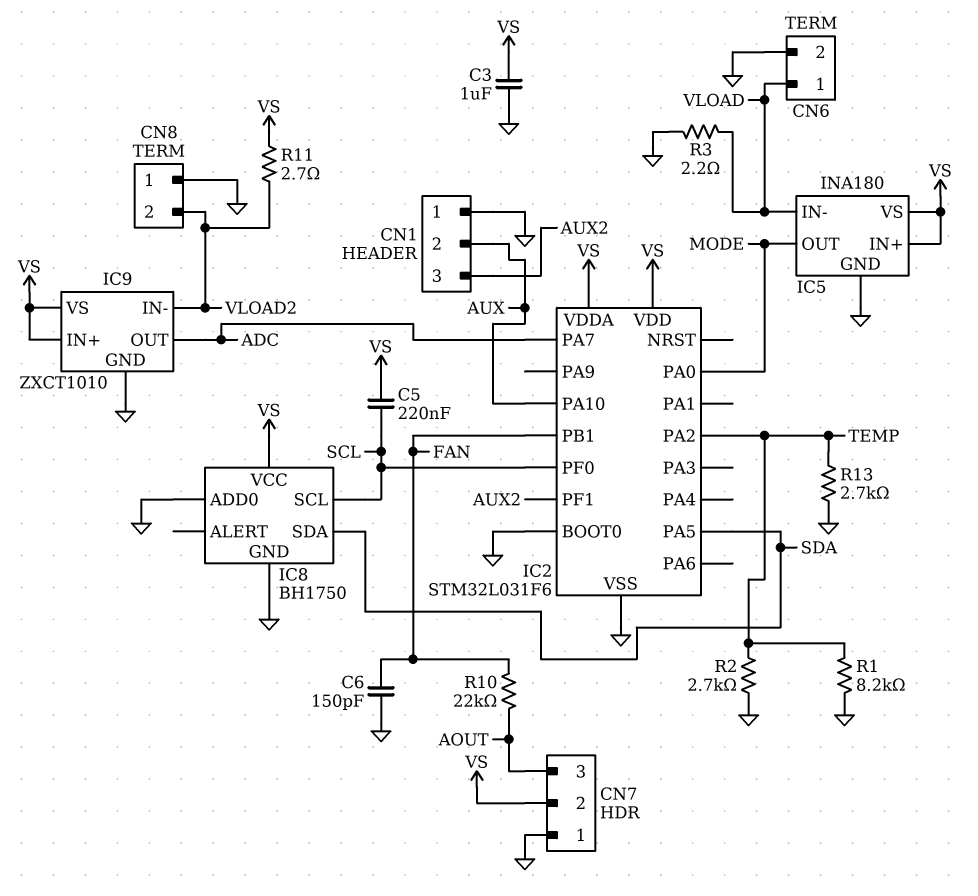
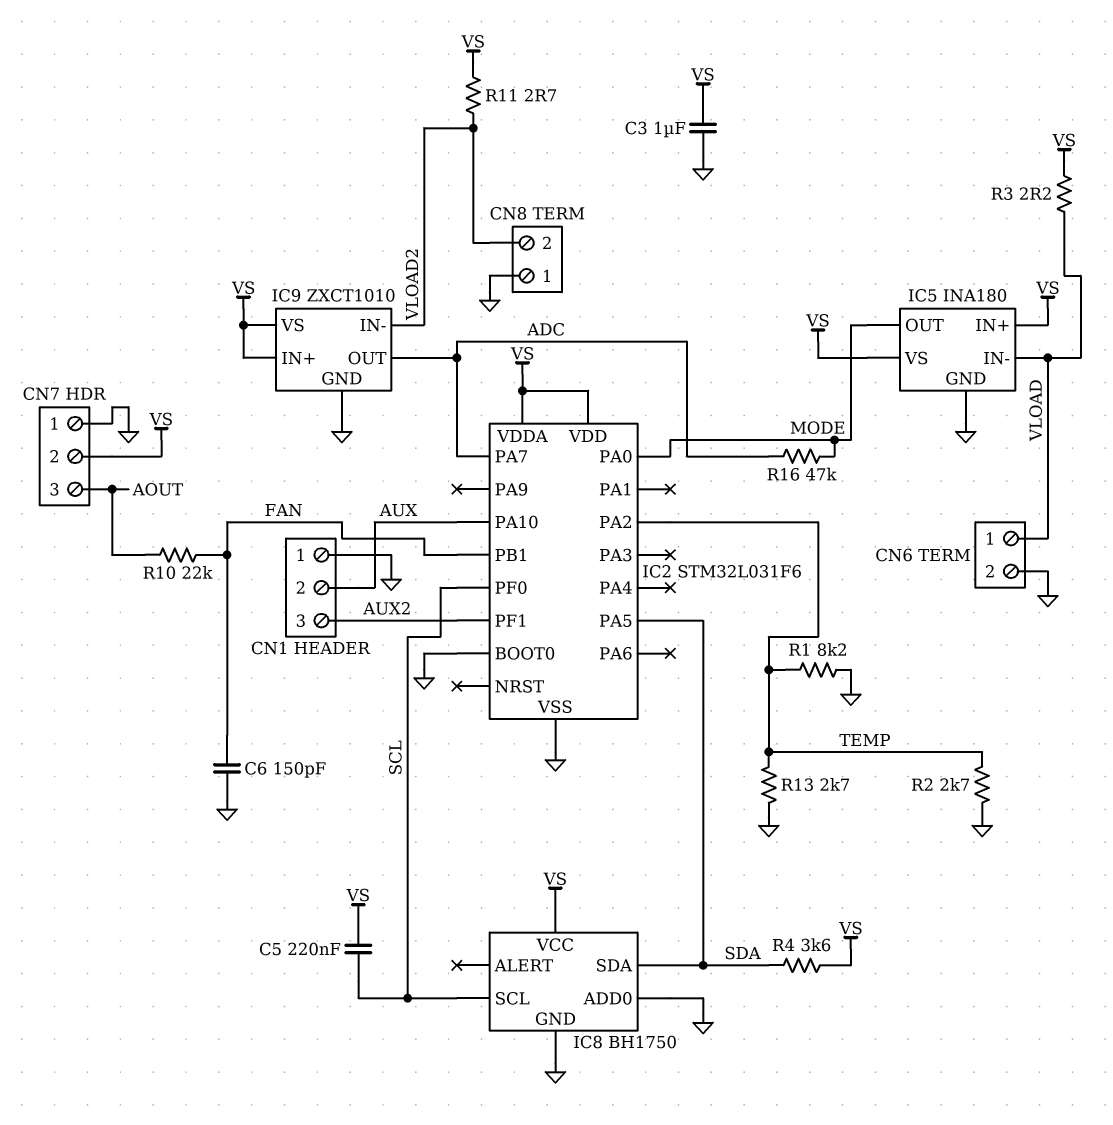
R3: 2.2 (GND, VLOAD) -> 2.2 (VLOAD, VS)
R4: none -> 3.6k (SDA, VS)
R16: none -> 47k (ADC, MODE)

